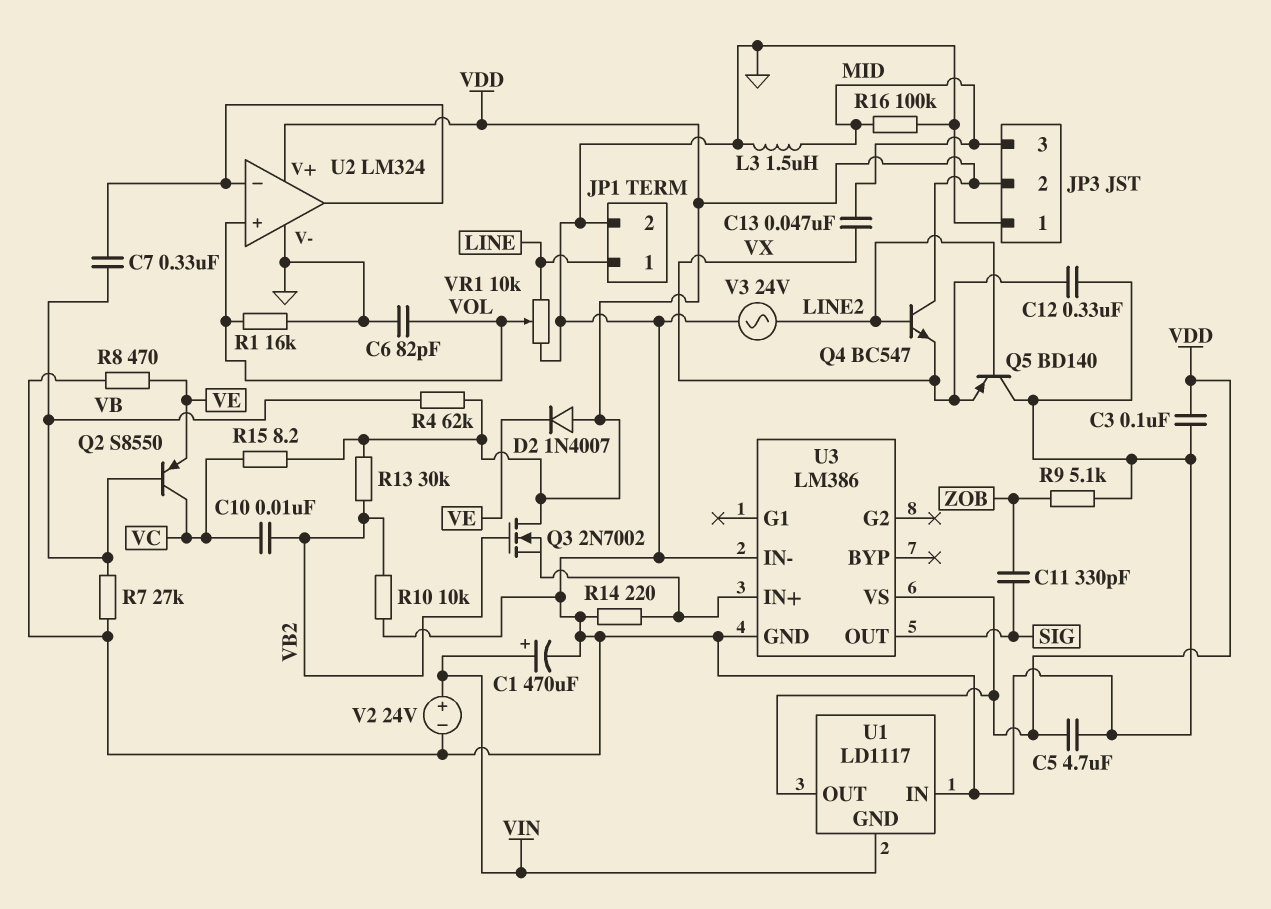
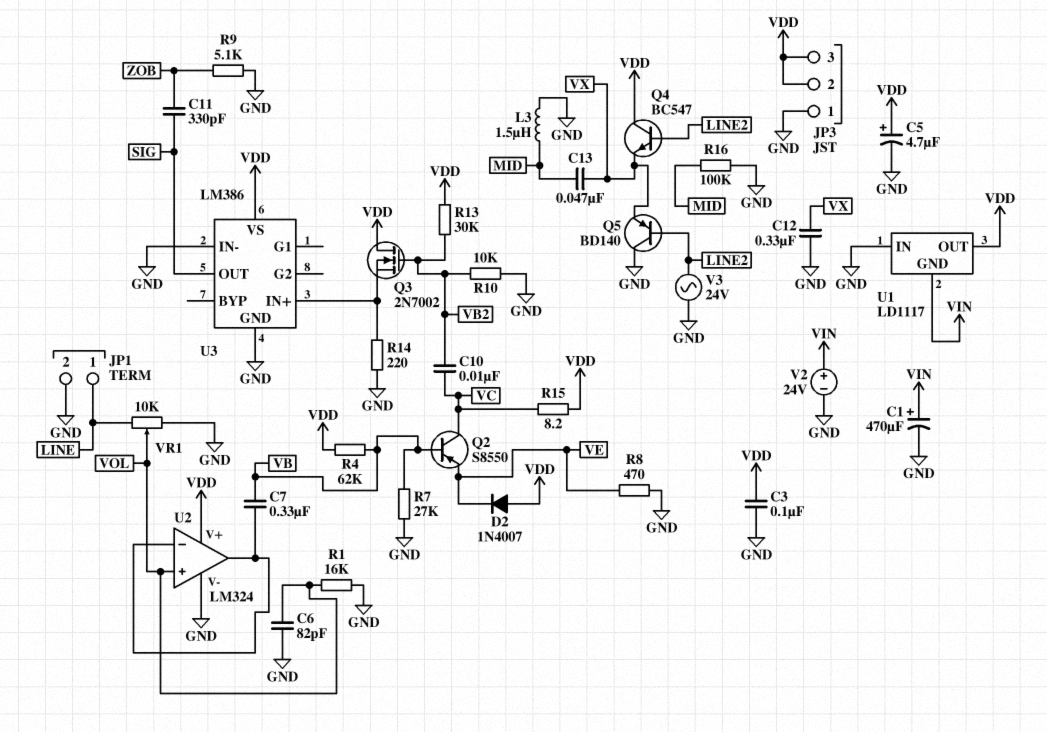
C5: 4.7uF (GND, VDD) -> 4.7uF (plus VDD, minus GND)
JP3 pin 3: MID -> VDD

